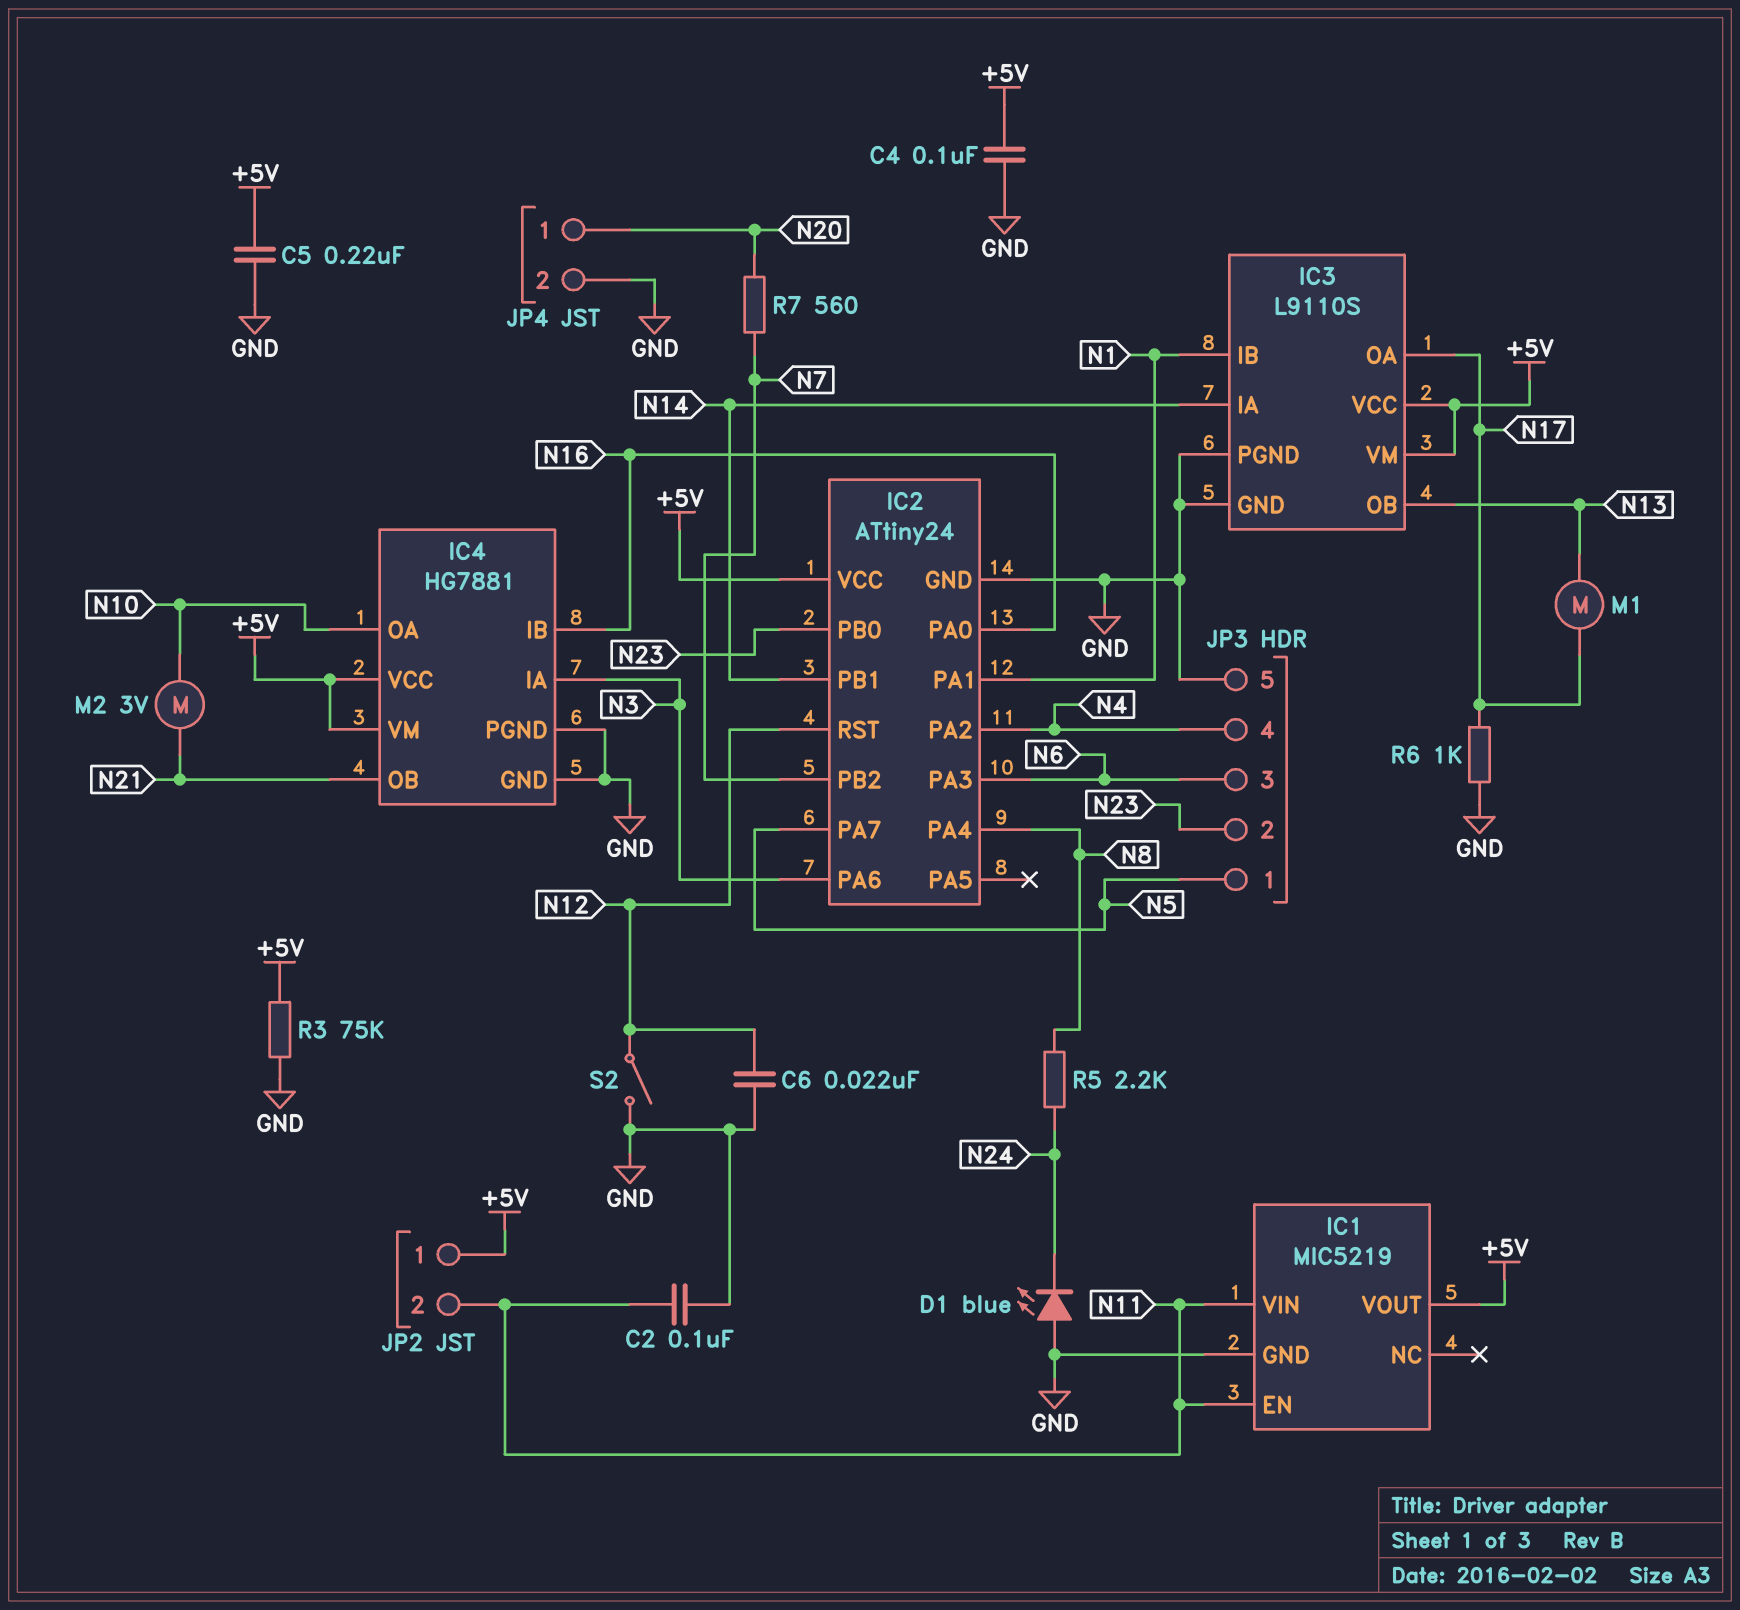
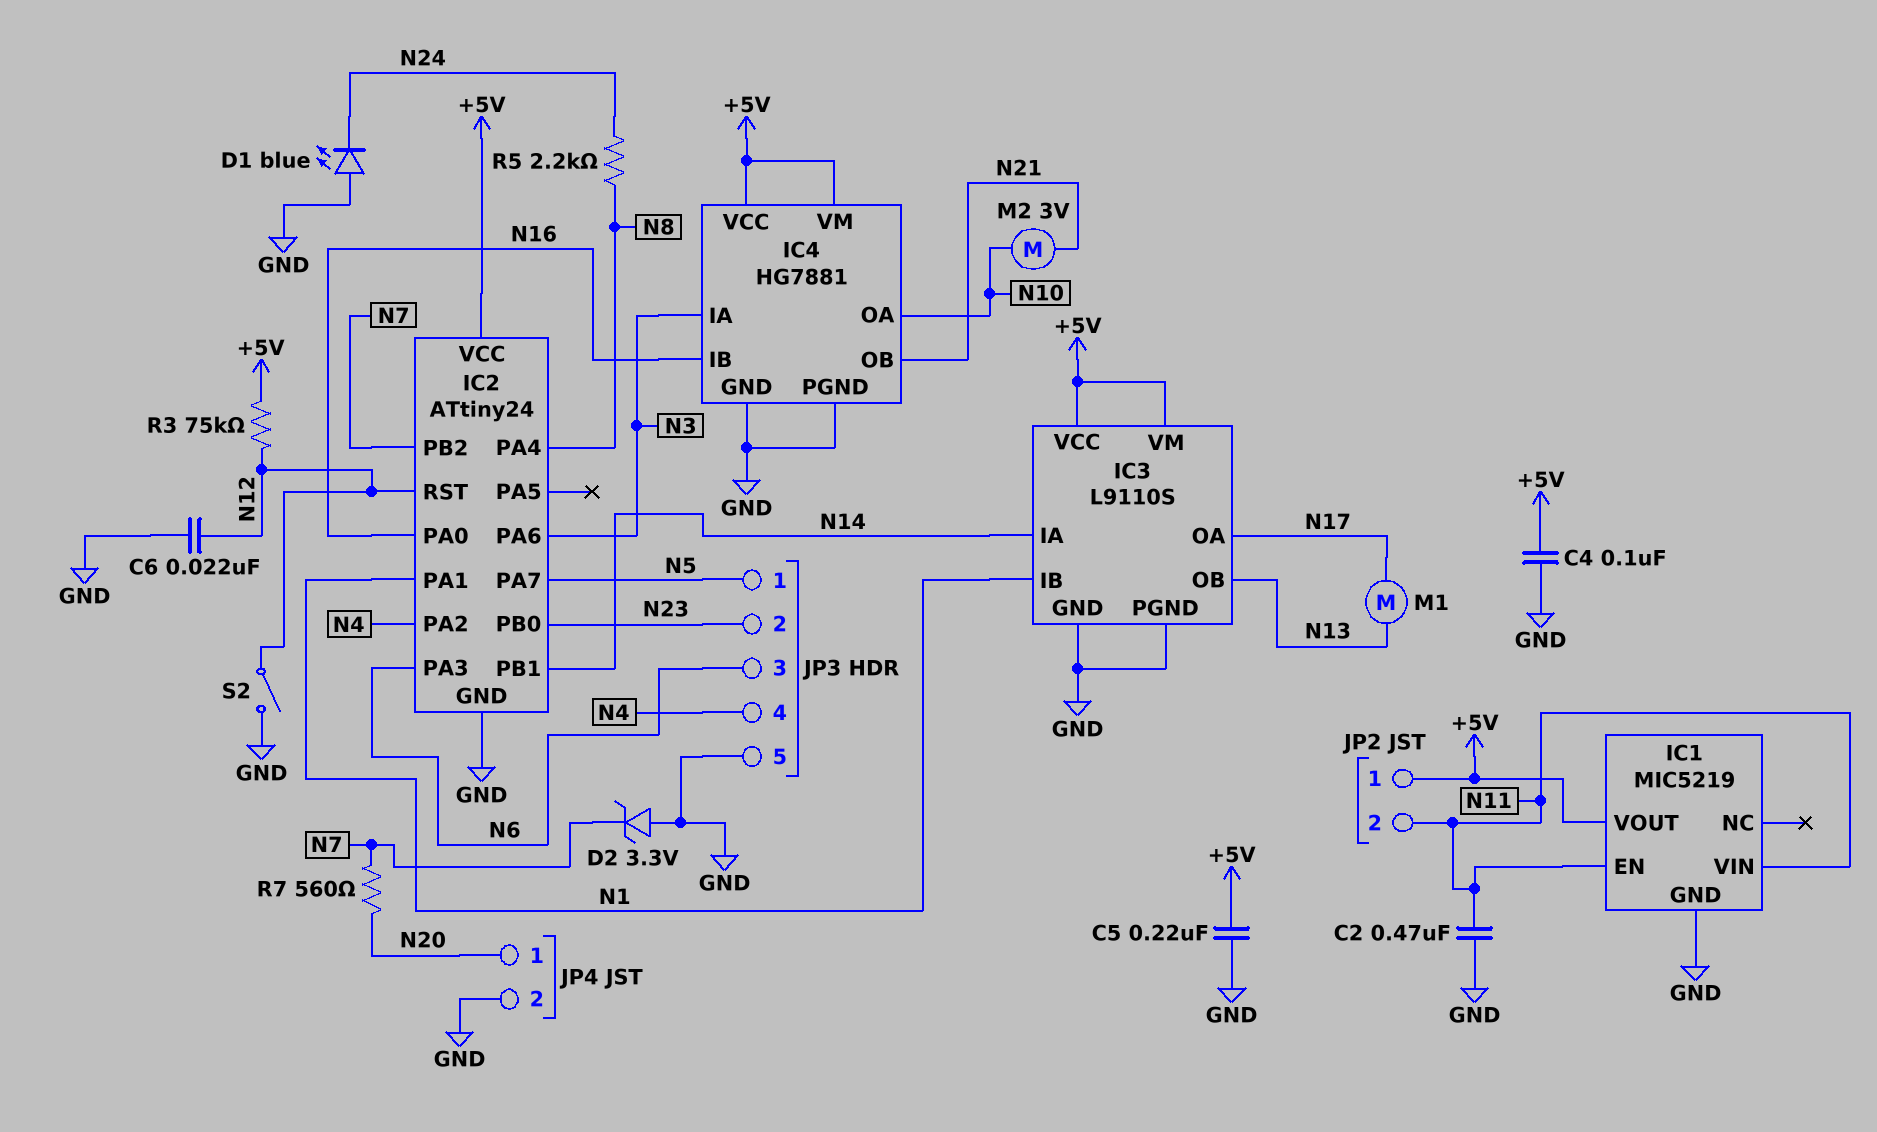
C2: 100nF (GND, N11) -> 470nF (GND, N11)
D2: none -> zener 3.3V (A GND, K N7)
R3: 75k (+5V, GND) -> 75k (+5V, N12)
R6: 1k (GND, N17) -> none

